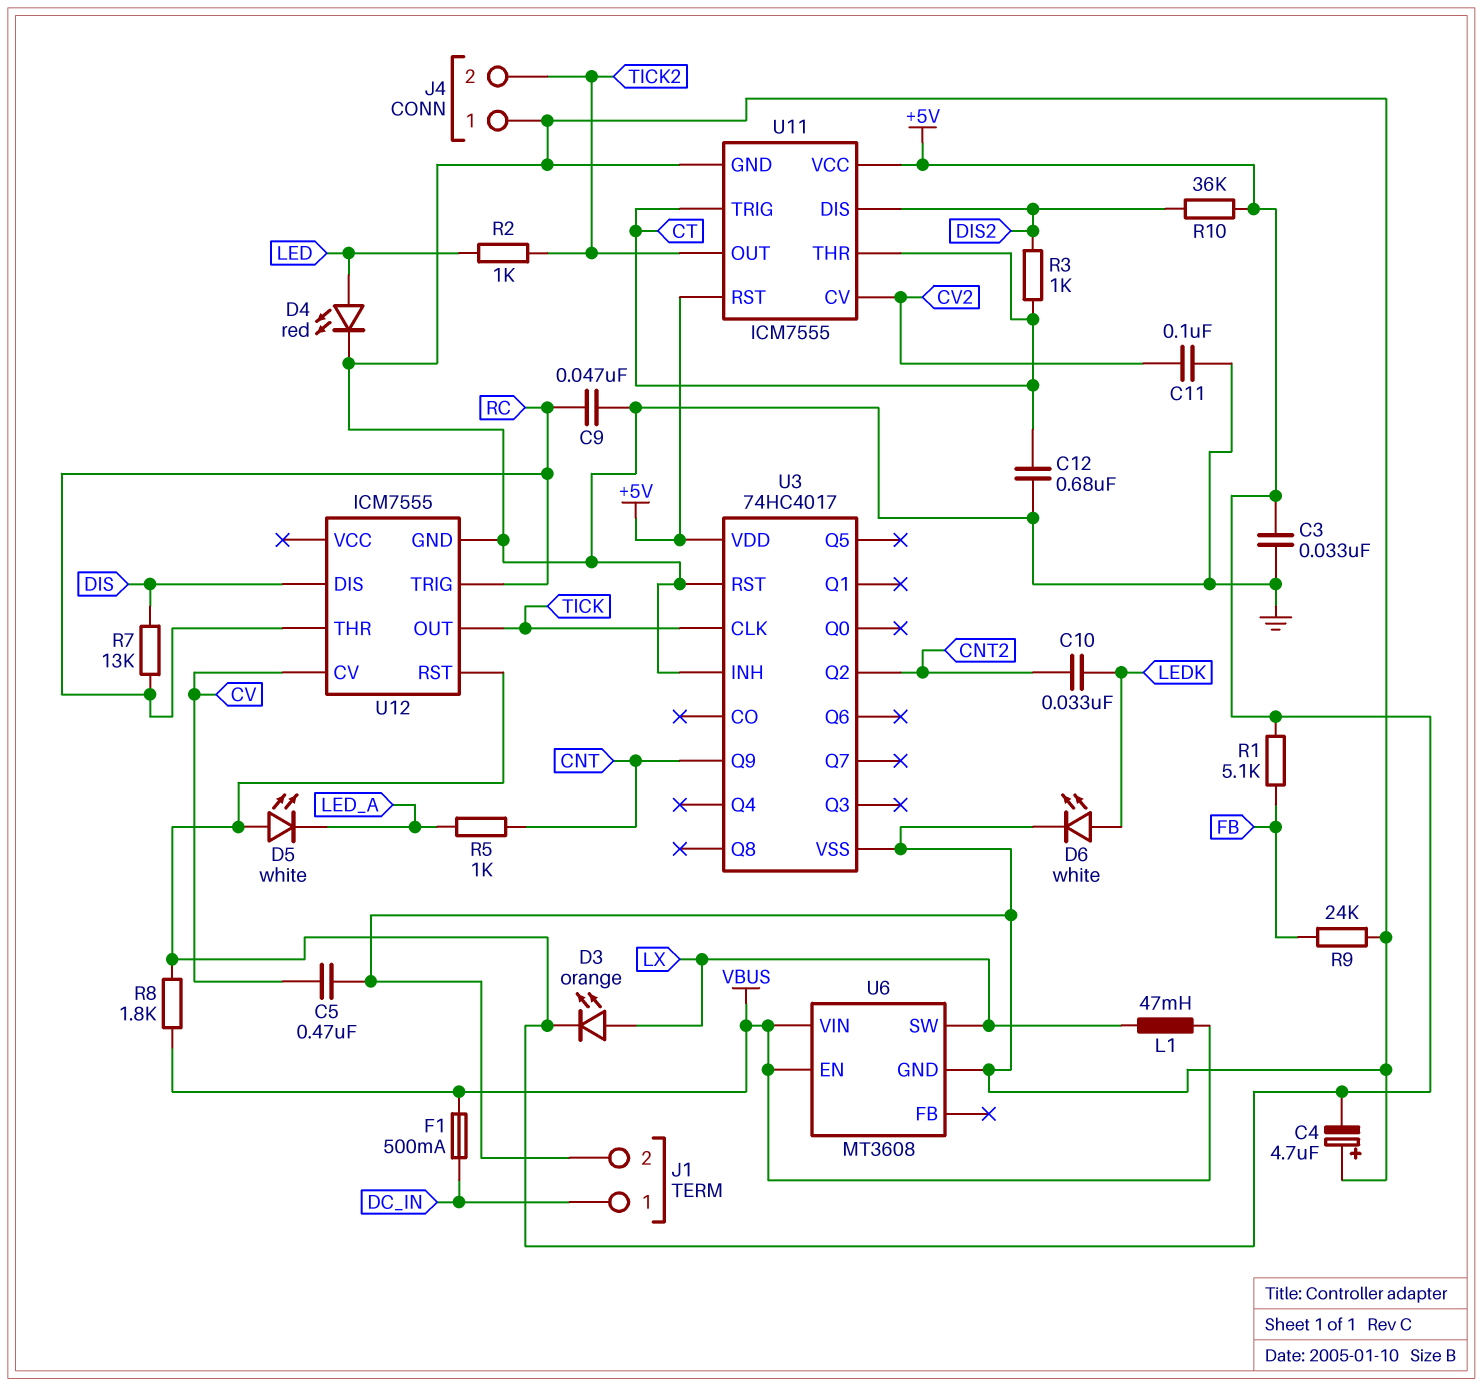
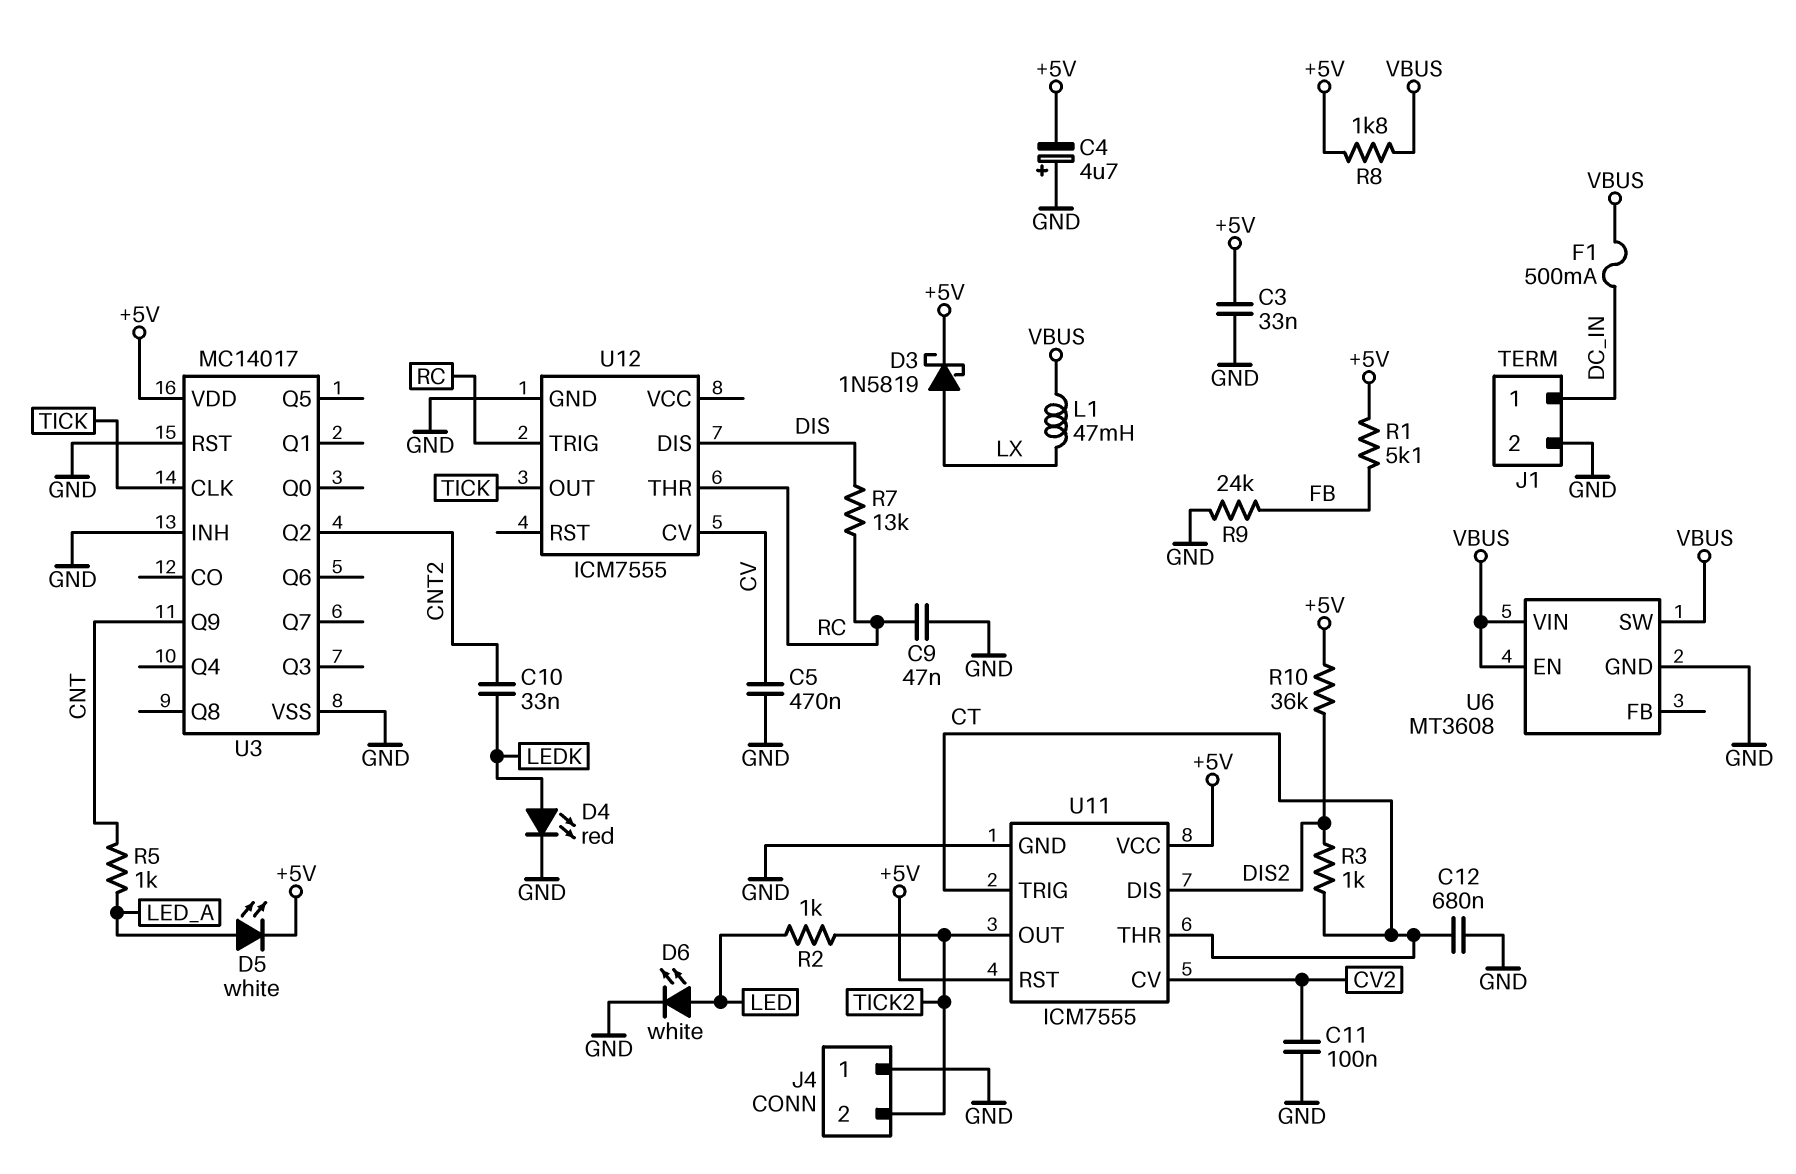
D3: LED orange (A LX, K +5V) -> schottky 1N5819 (A LX, K +5V)
D4: LED red (A LED, K GND) -> LED red (A LEDK, K GND)
D5: LED white (A +5V, K LED_A) -> LED white (A LED_A, K +5V)
D6: LED white (A LEDK, K GND) -> LED white (A LED, K GND)
U3: 74HC4017 -> MC14017
U6 pin SW: LX -> VBUS
U12 pin RST: +5V -> none

